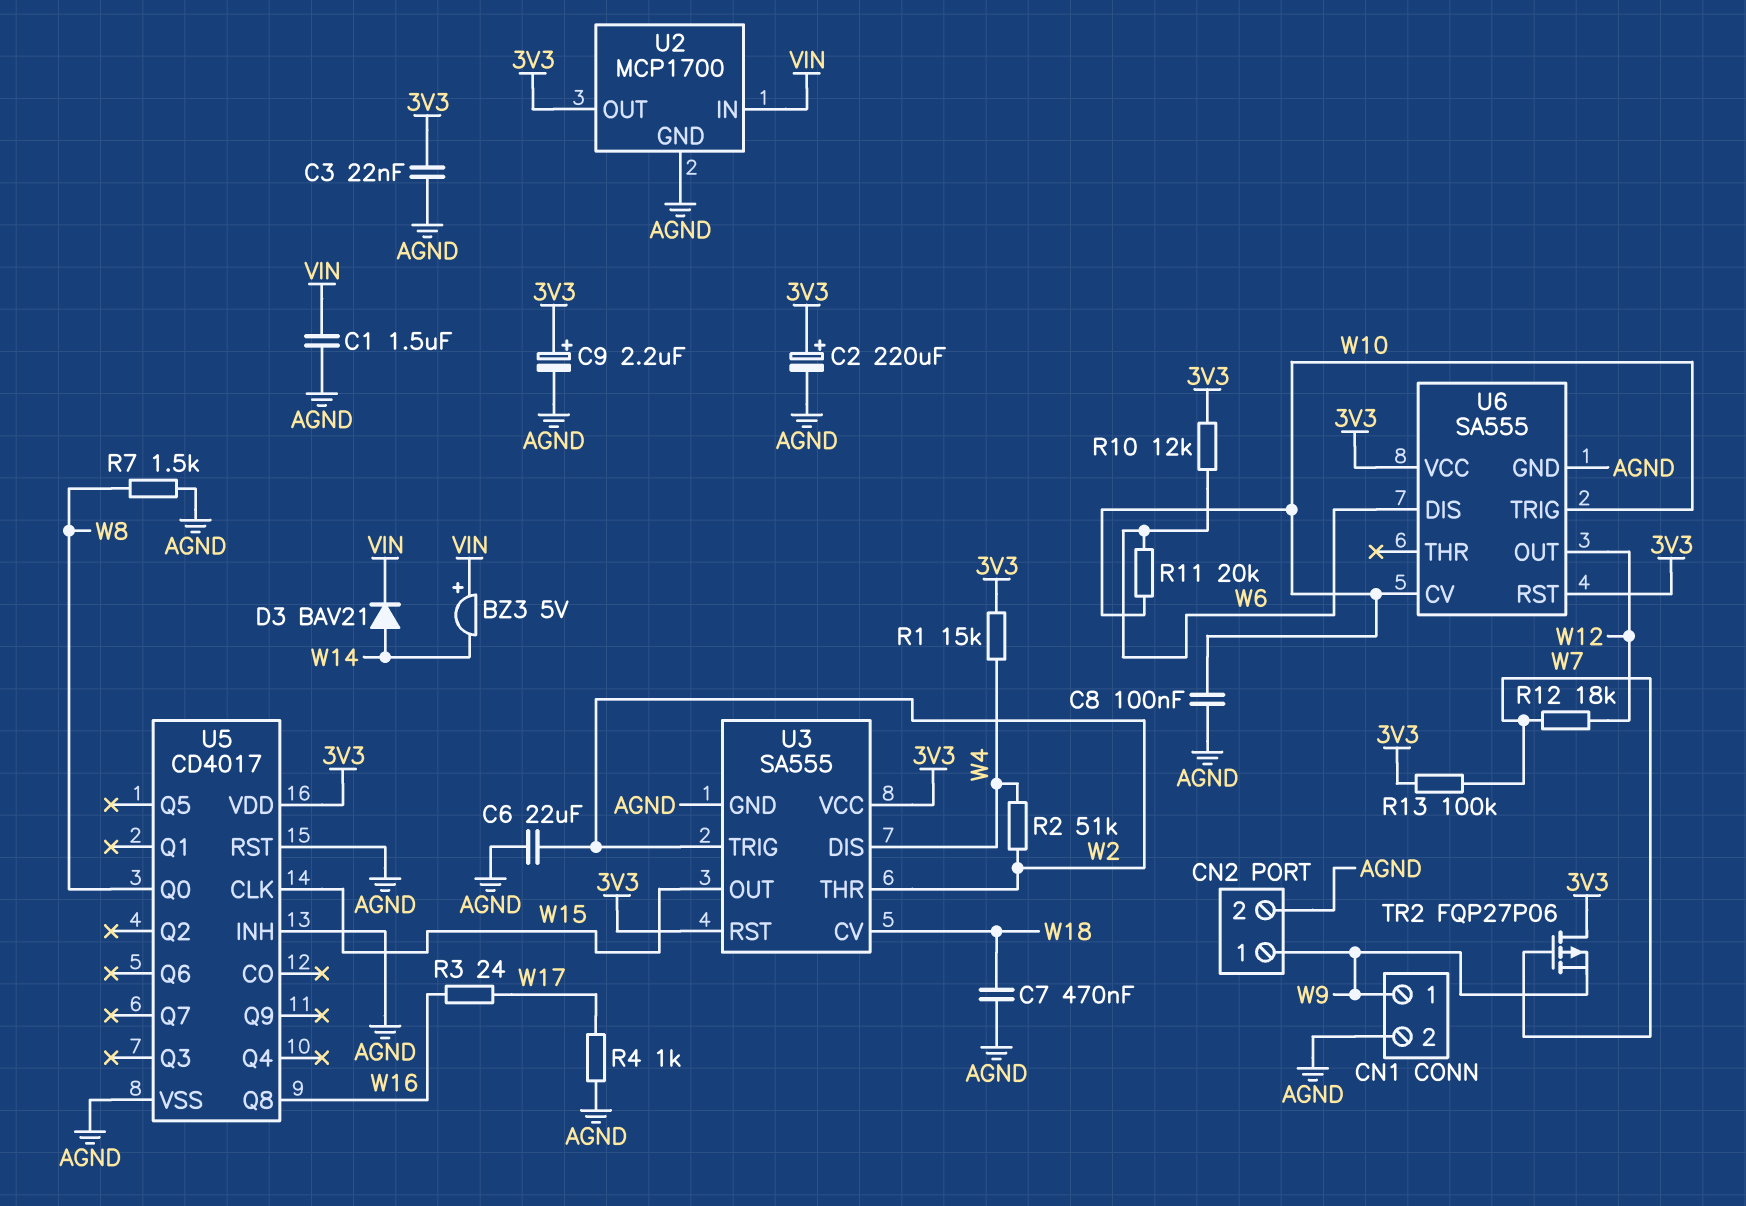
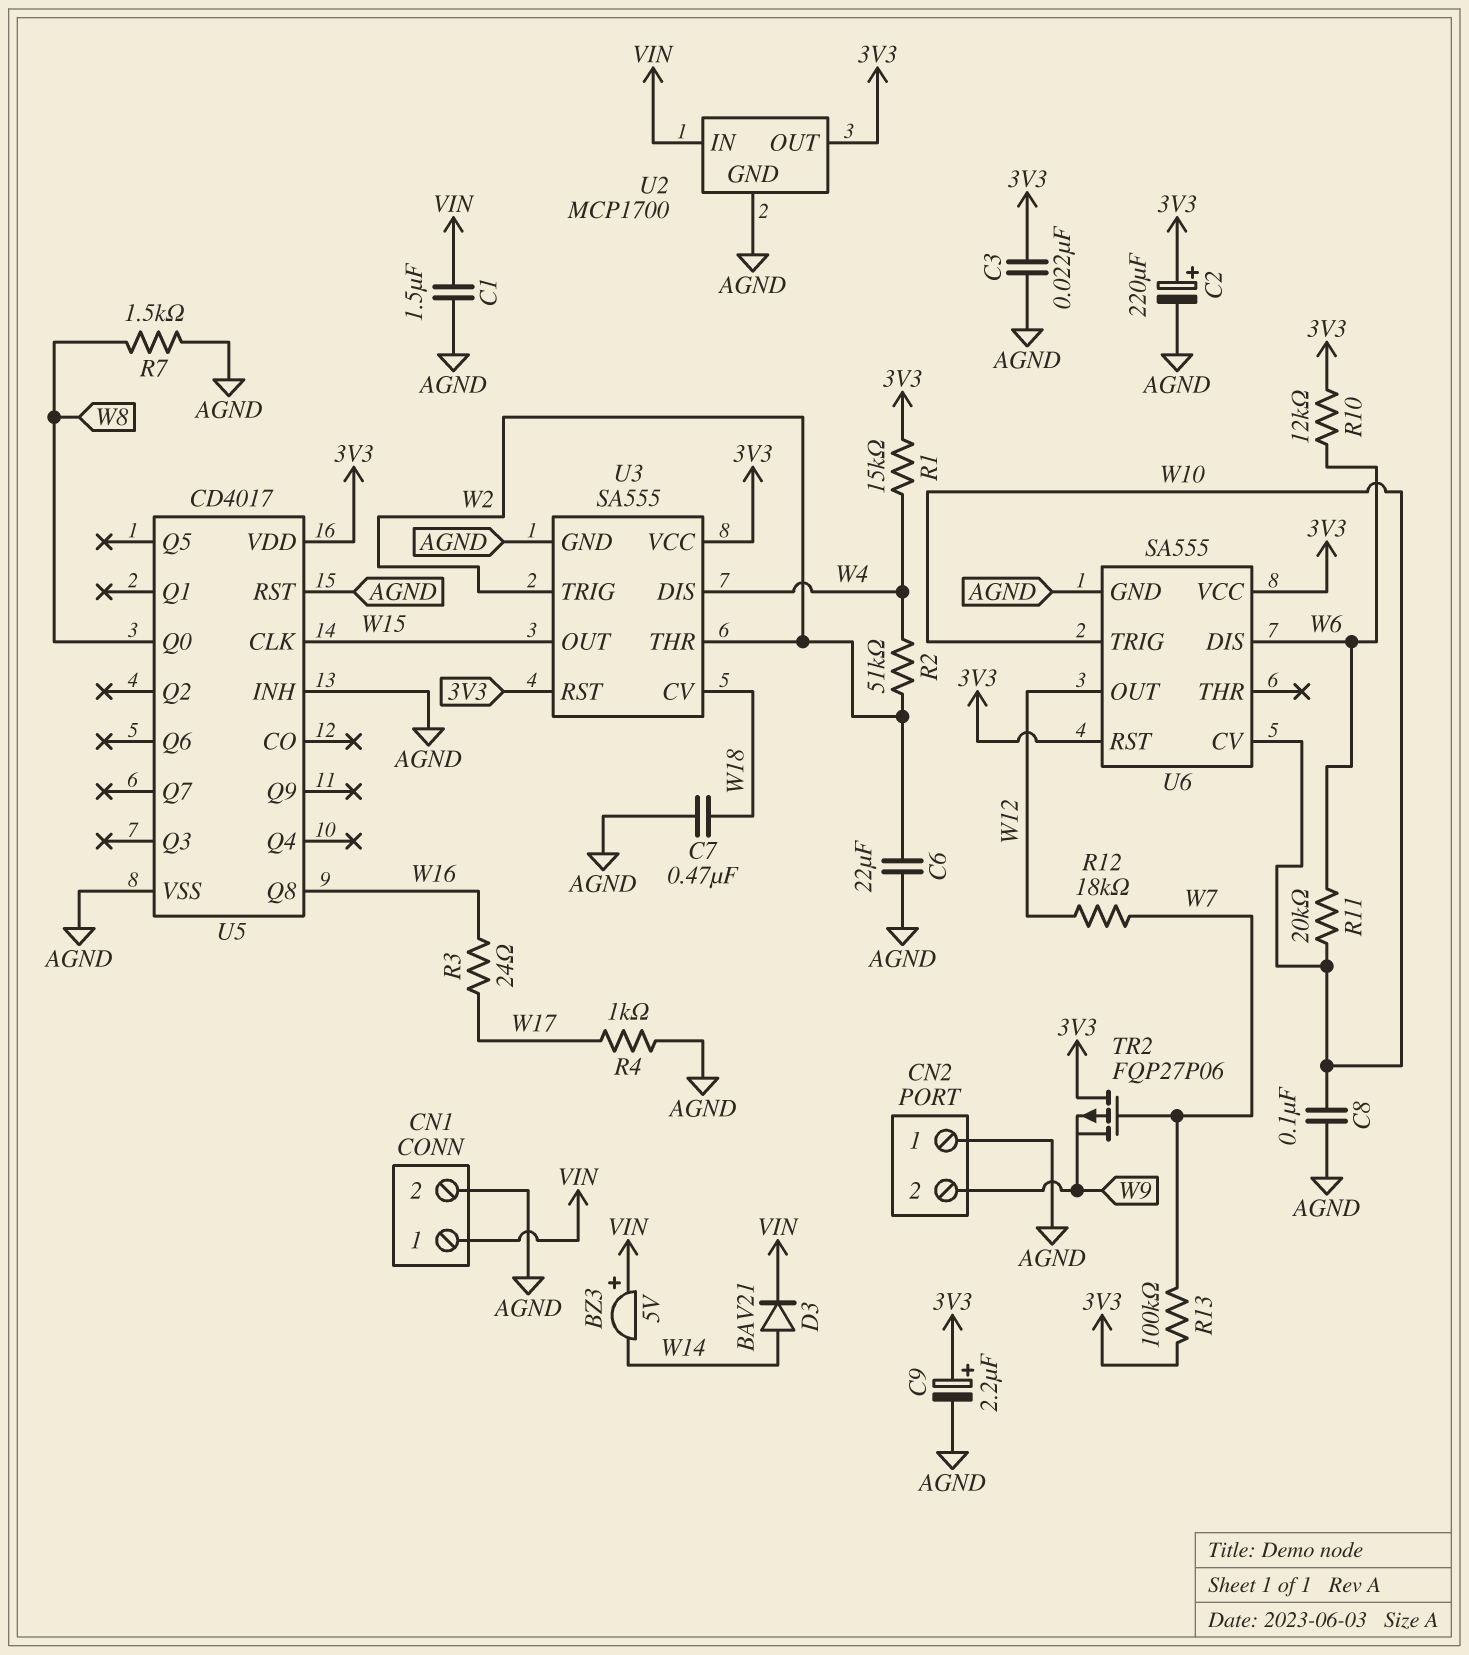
CN1 pin 1: W9 -> VIN
CN2 pin 1: W9 -> AGND
CN2 pin 2: AGND -> W9

